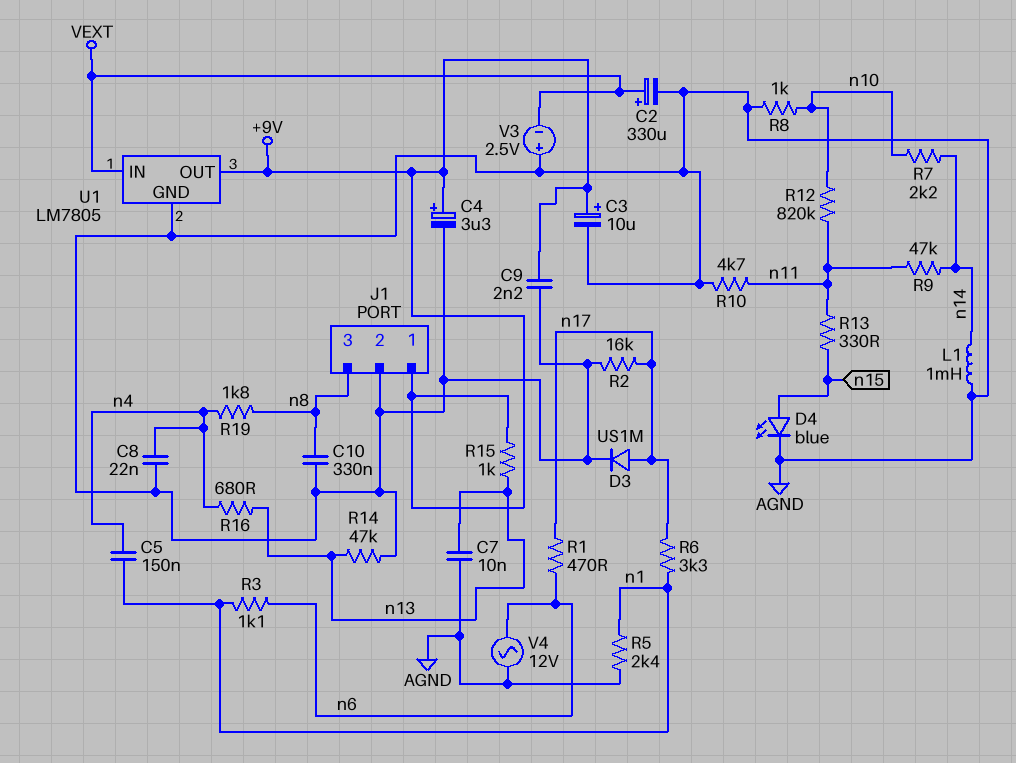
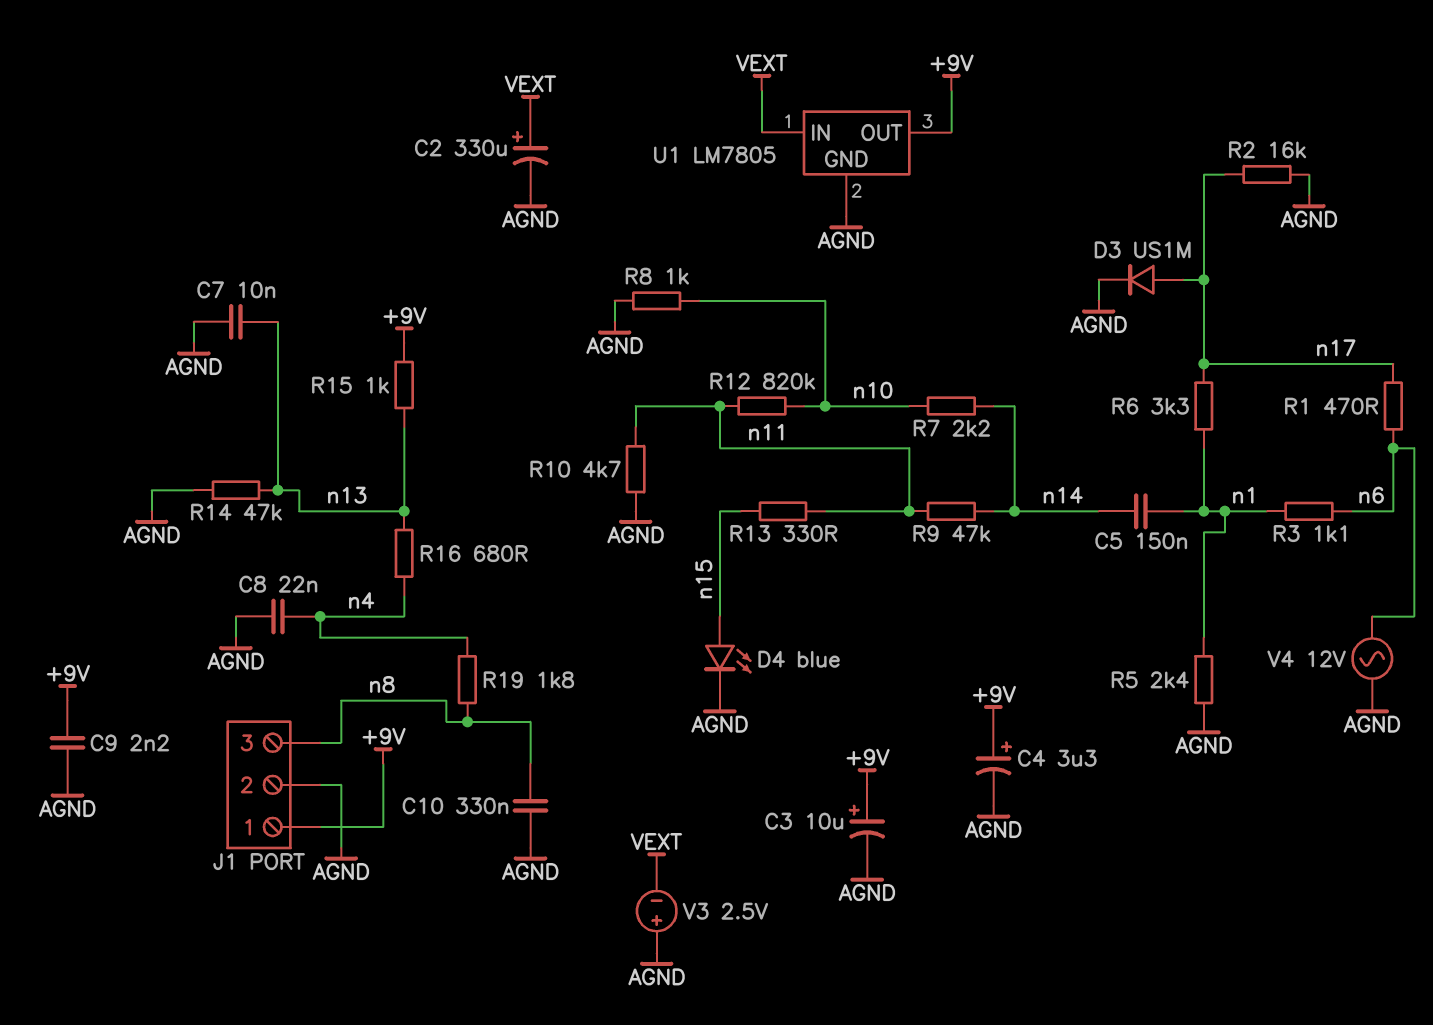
C5: 150nF (n1, n4) -> 150nF (n1, n14)
L1: 1mH (AGND, n14) -> none

